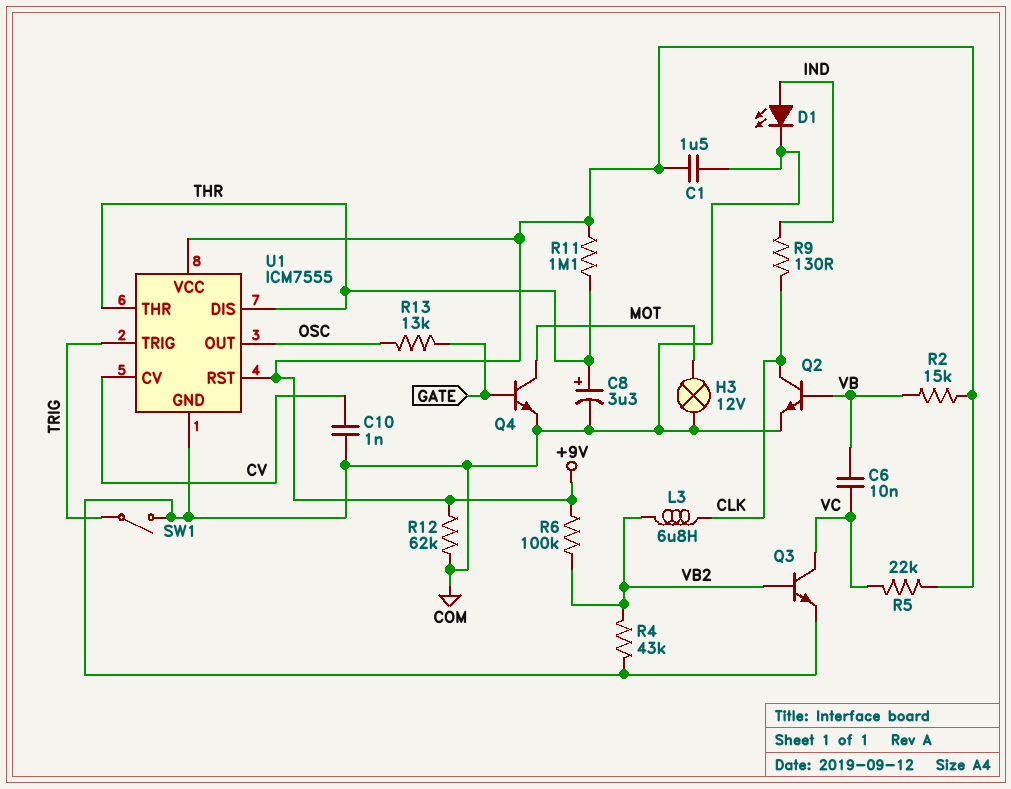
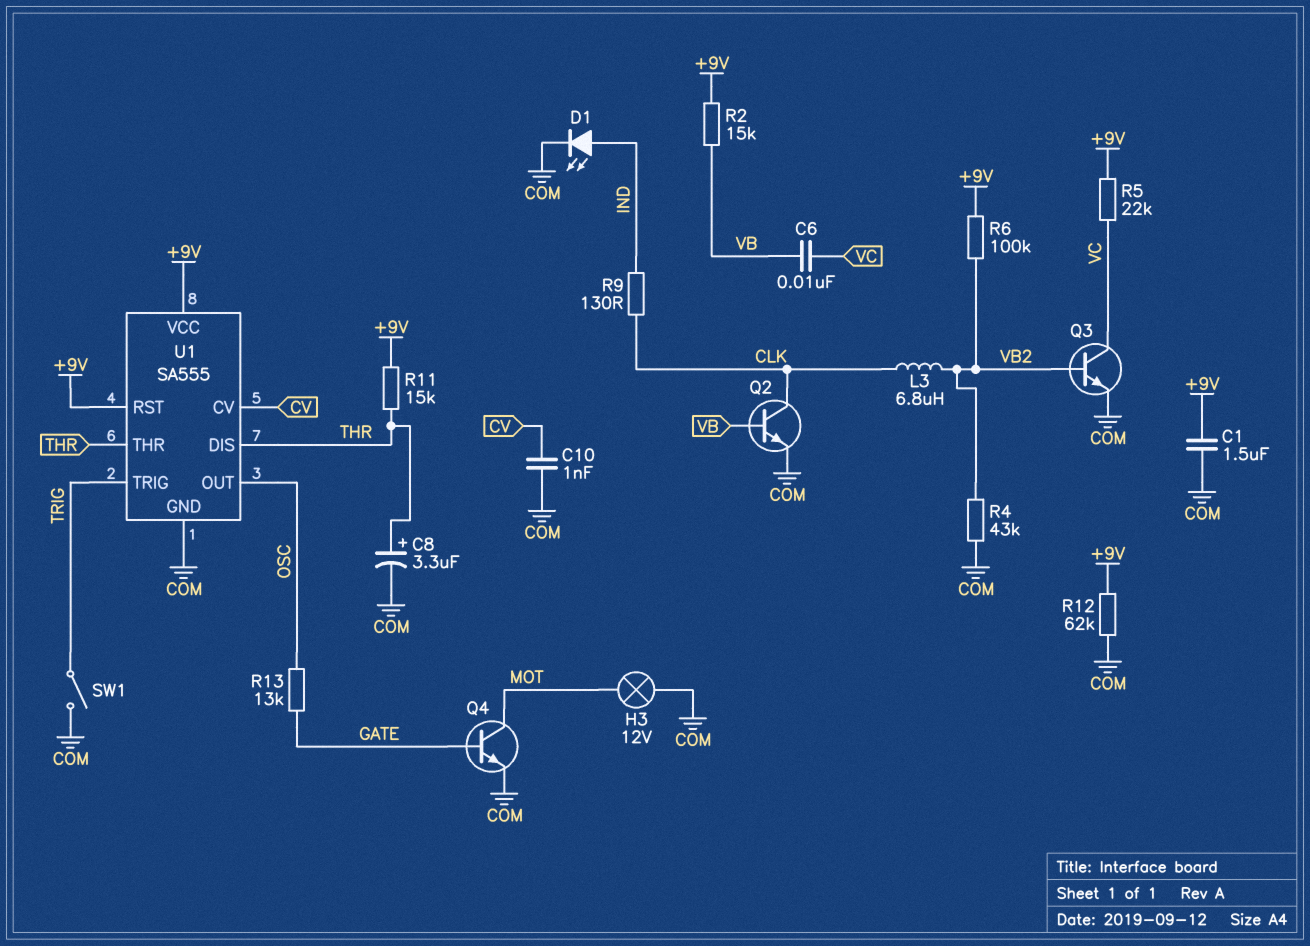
R11: 1.1M (+9V, THR) -> 15k (+9V, THR)
U1: ICM7555 -> SA555

